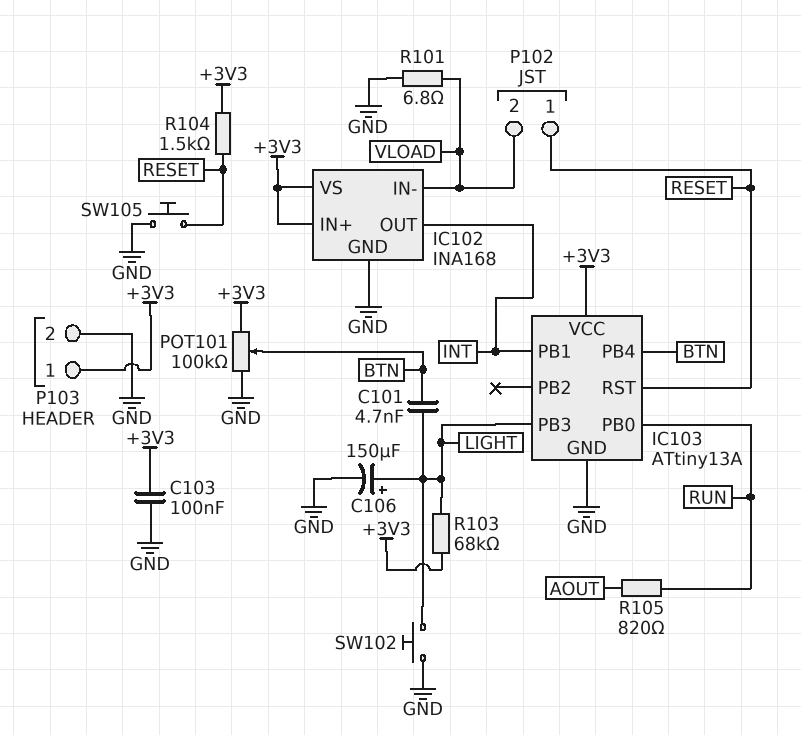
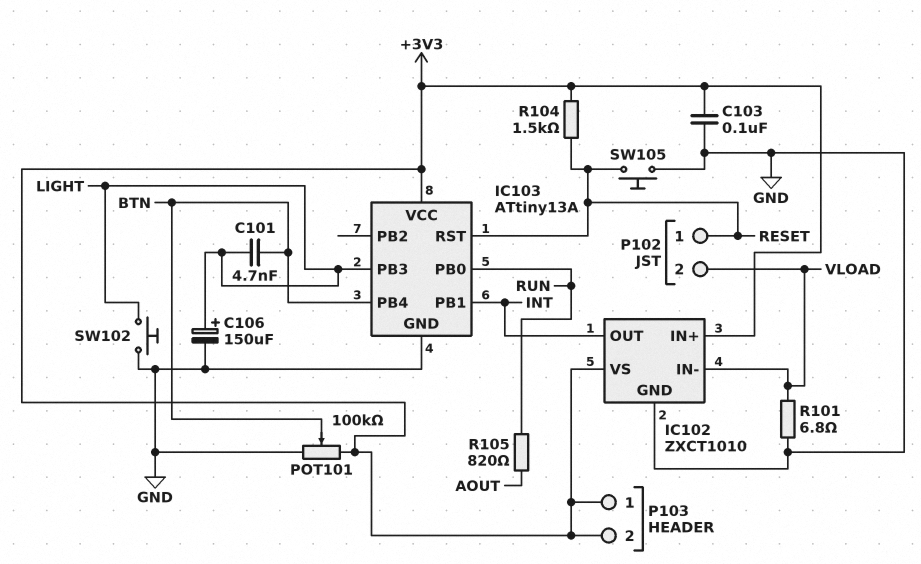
IC102: INA168 -> ZXCT1010
P103 pin 2: GND -> +3V3
R103: 68k (+3V3, LIGHT) -> none

